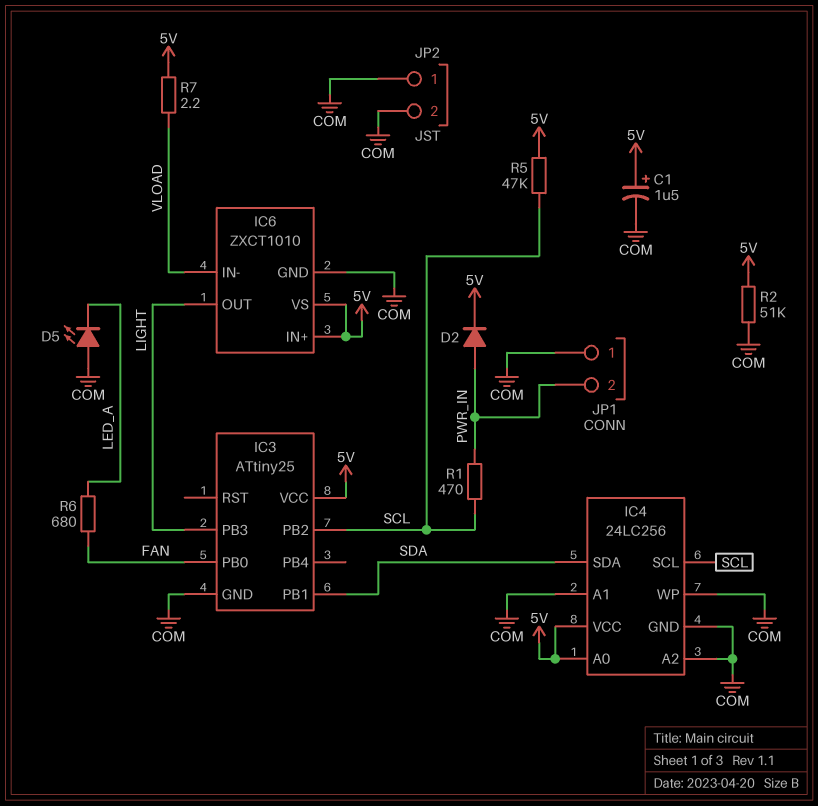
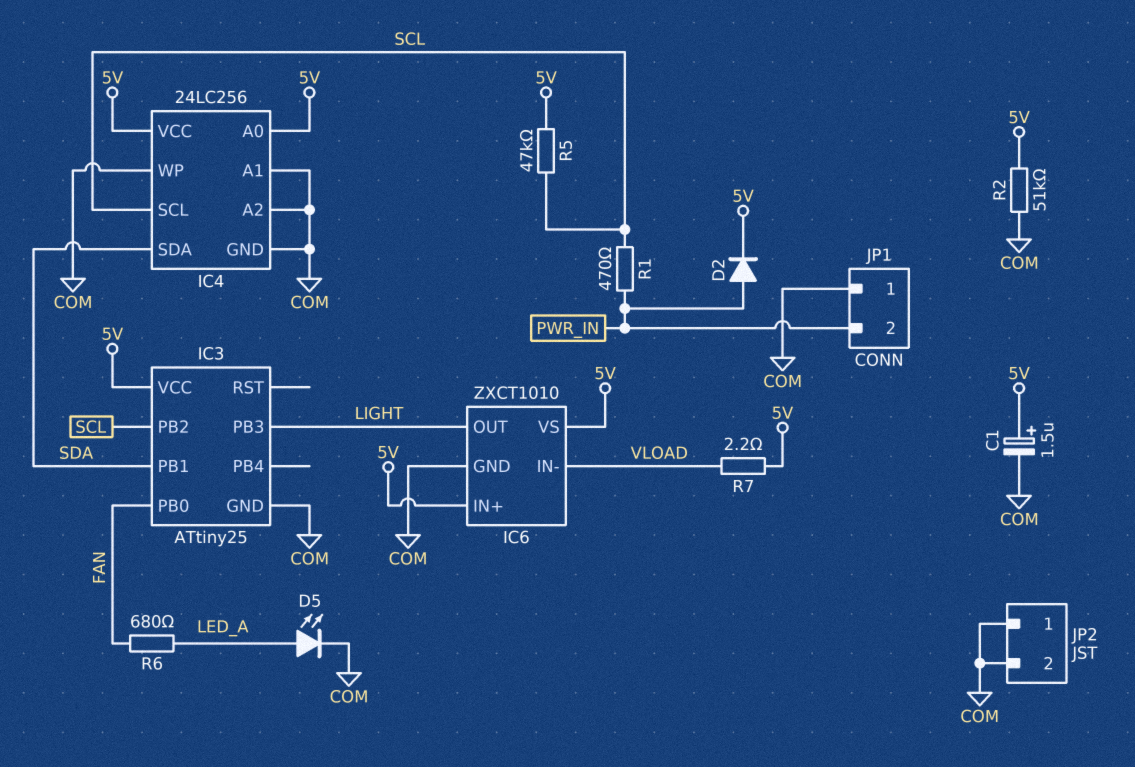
D5: LED (A COM, K LED_A) -> LED (A LED_A, K COM)

